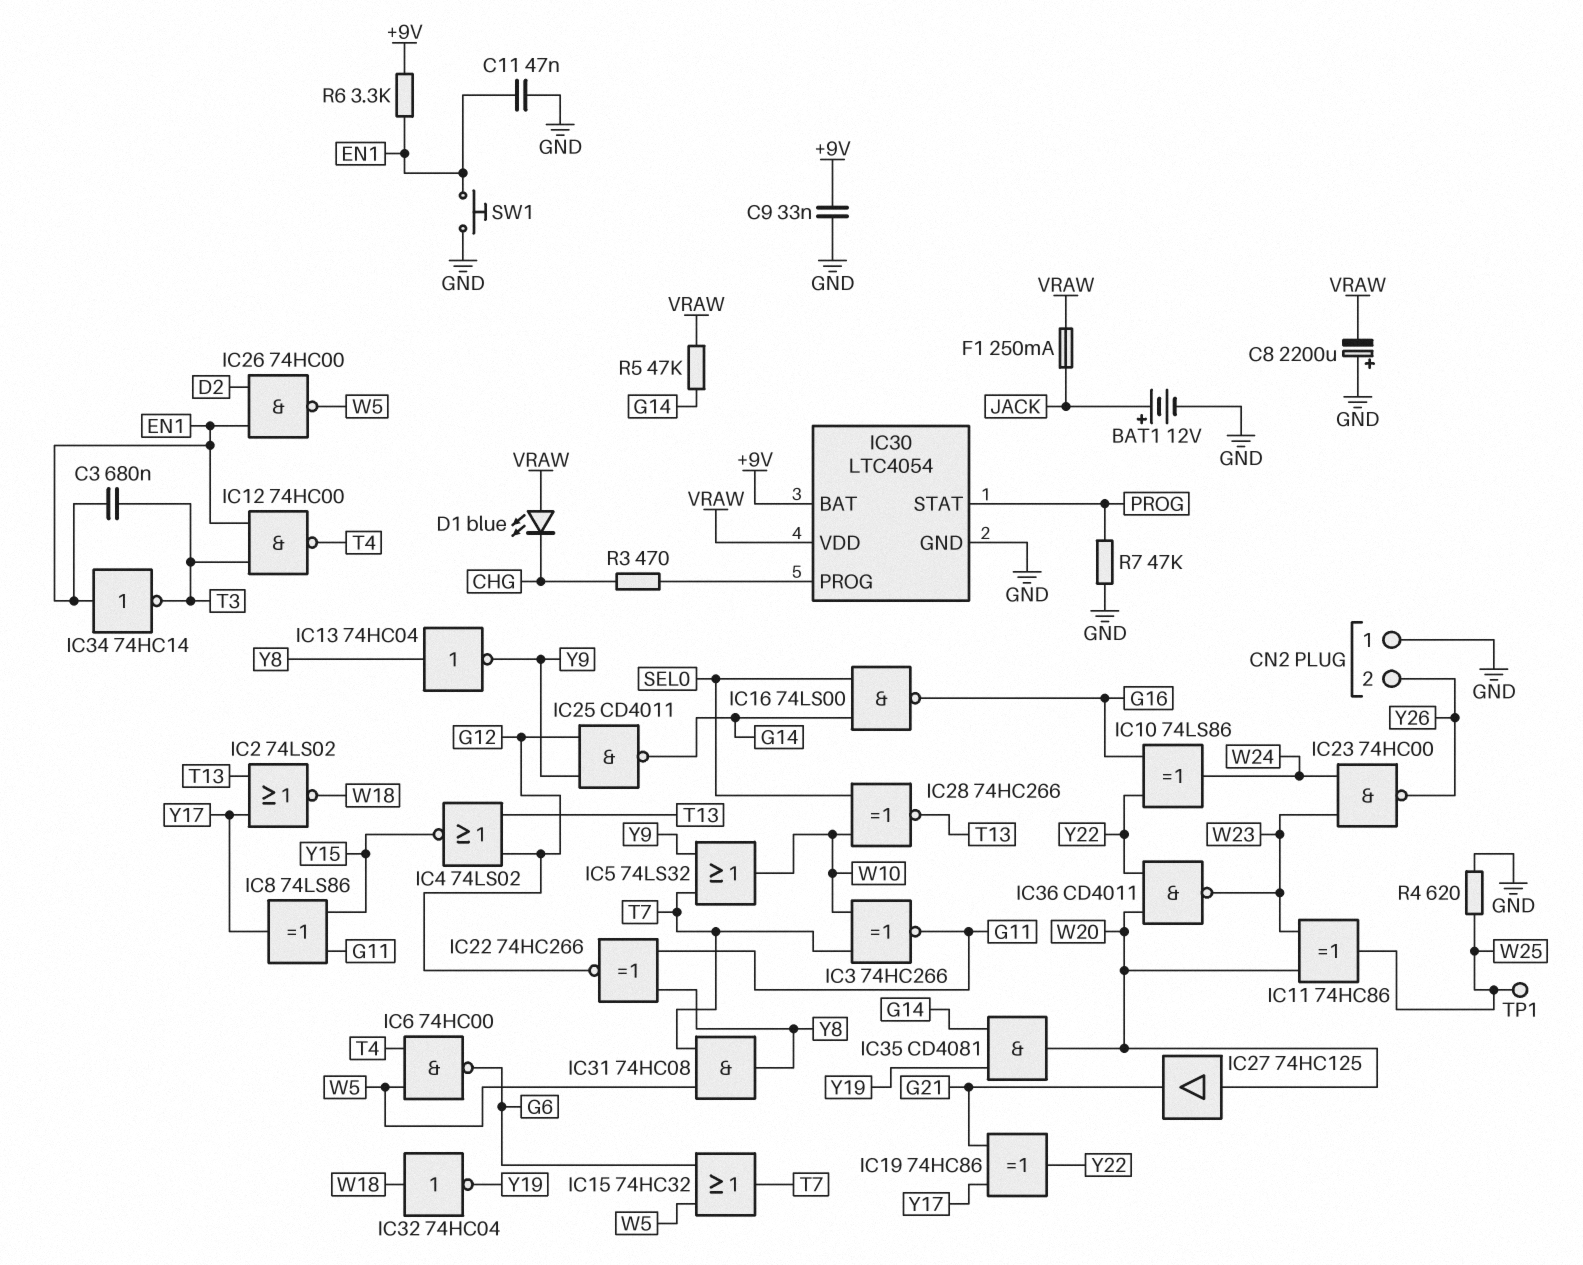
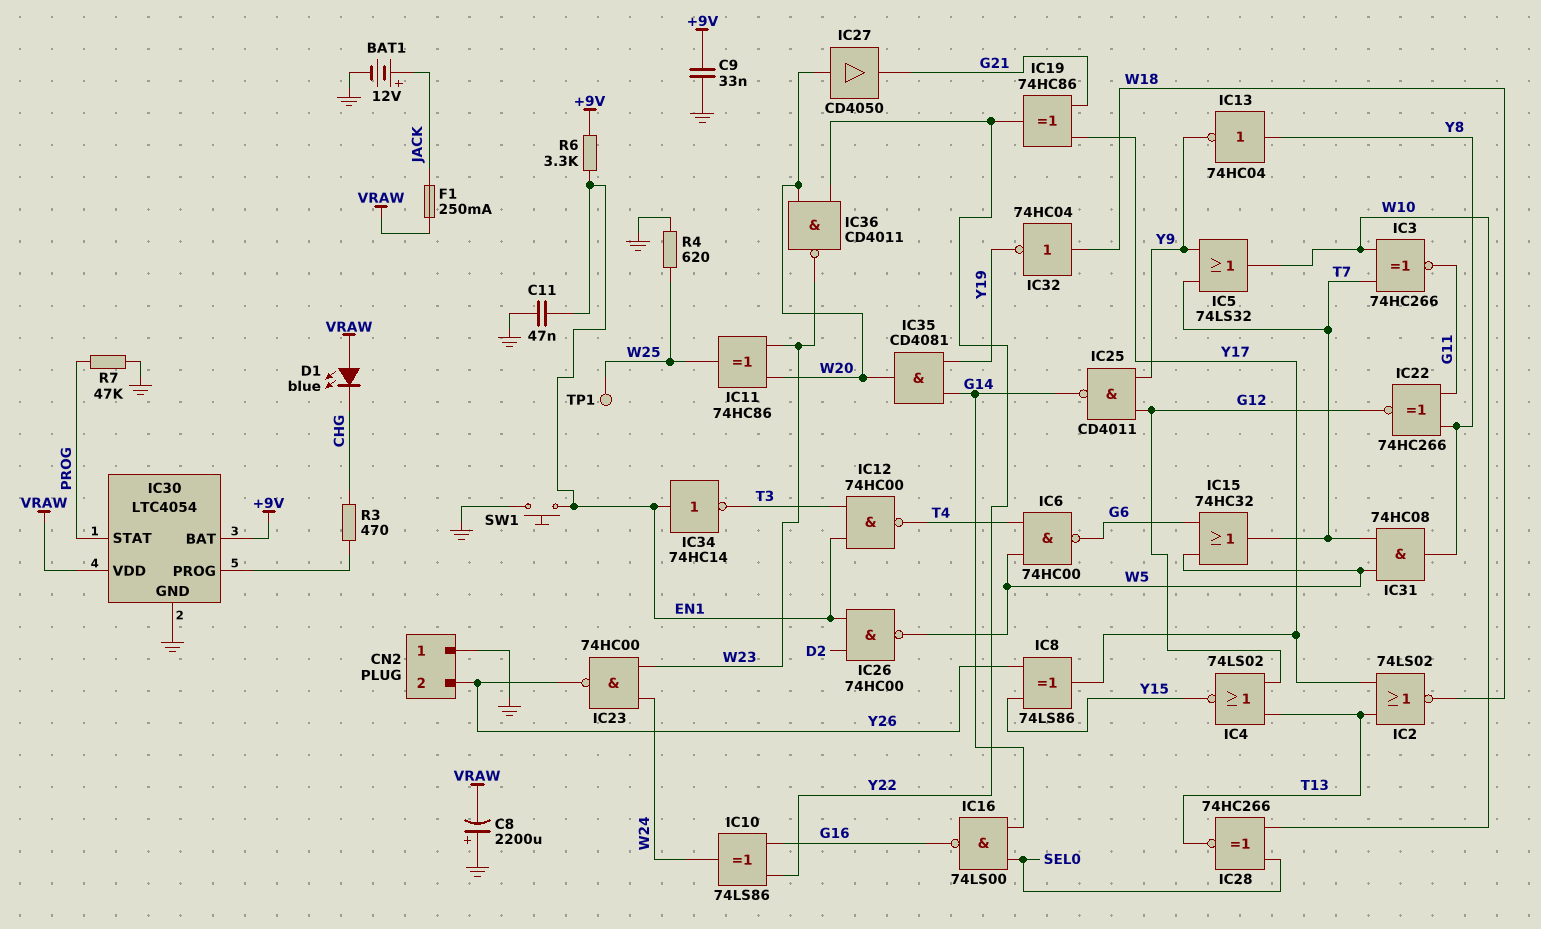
C3: 680nF (EN1, T3) -> none
IC8: XOR 74LS86 (in G11, in Y15, out Y17) -> XOR 74LS86 (in Y15, in Y26, out Y17)
IC27: buffer 74HC125 (in W20, out G21) -> buffer CD4050 (in W20, out G21)
R5: 47k (G14, VRAW) -> none

